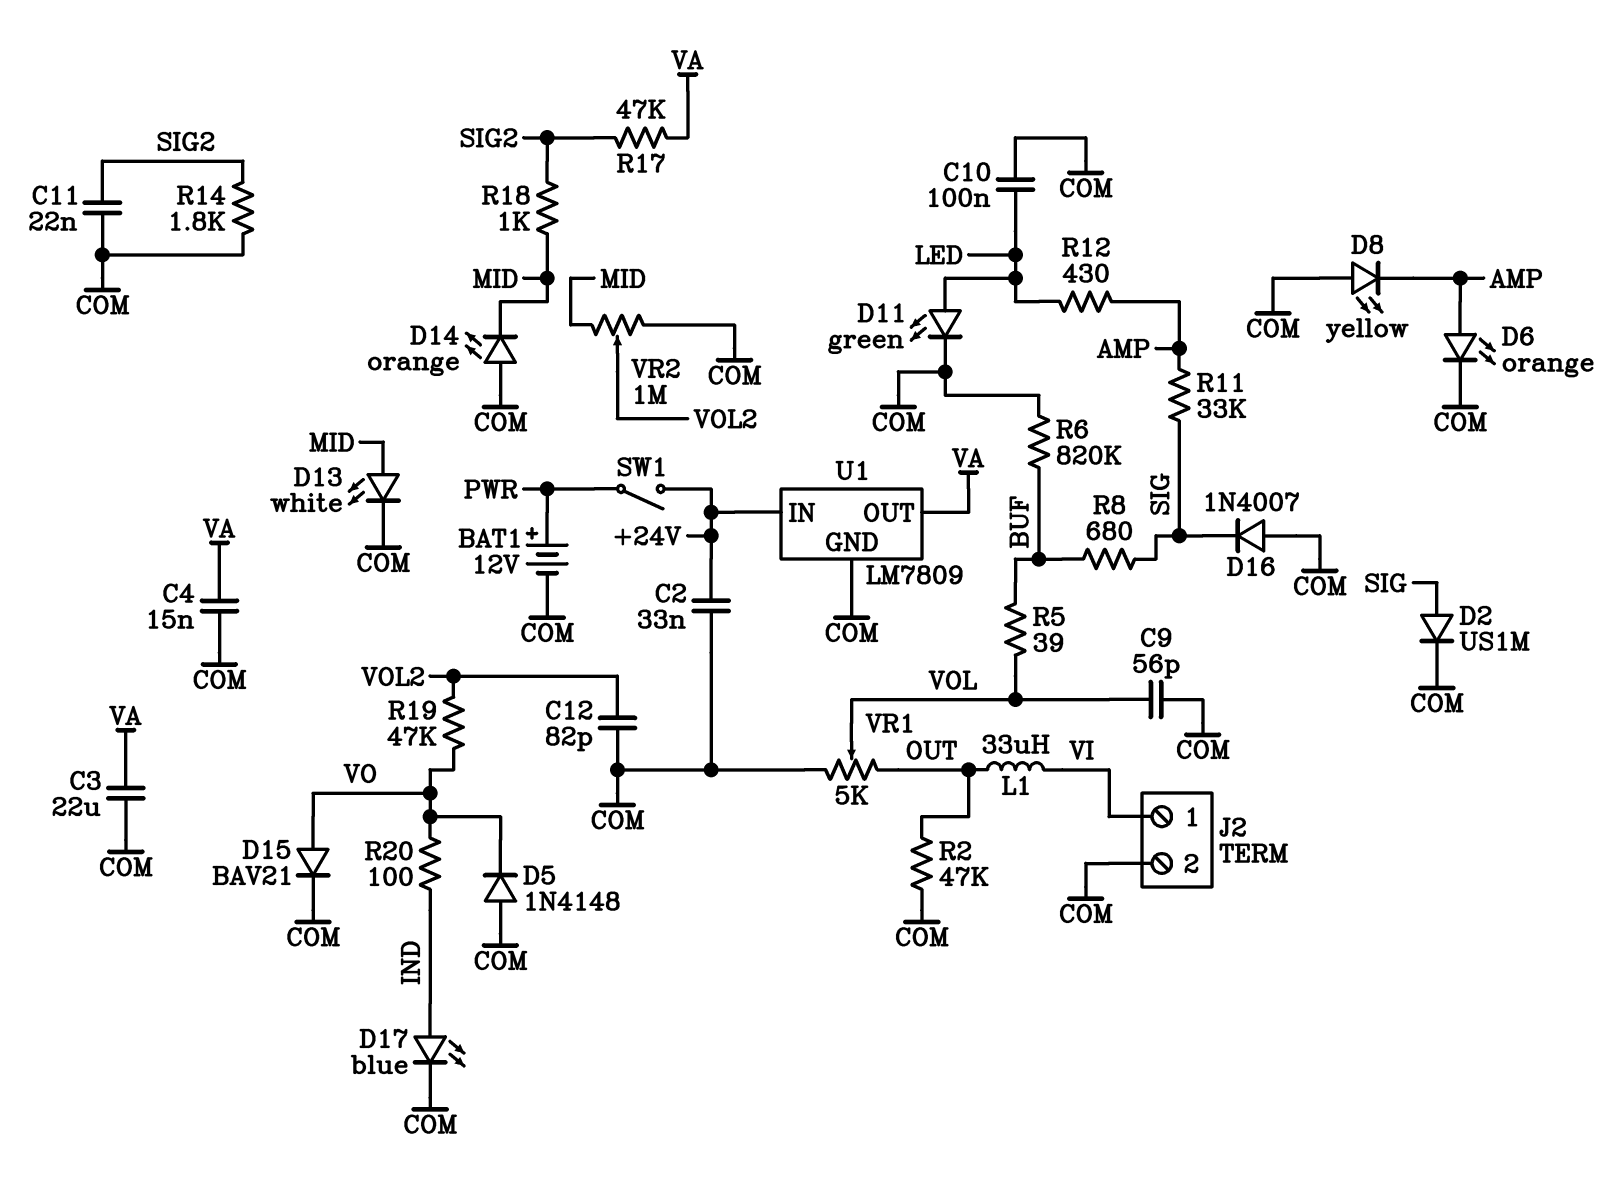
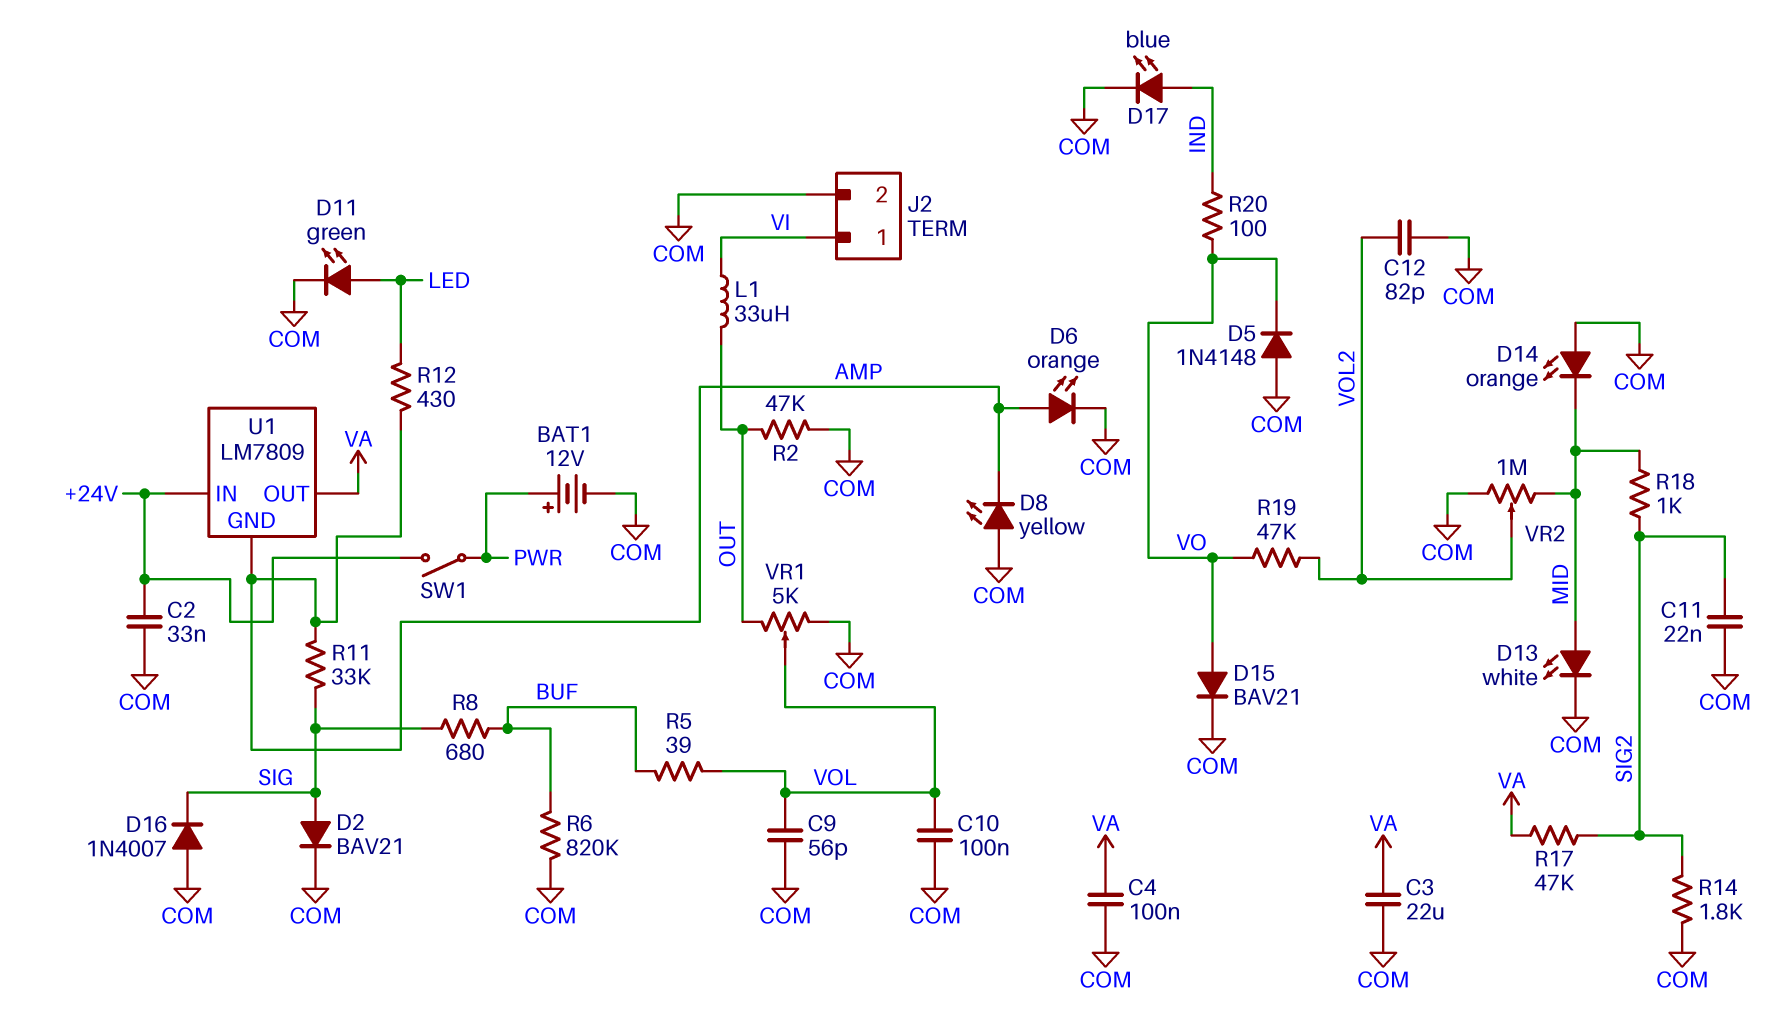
C4: 15nF (COM, VA) -> 100nF (COM, VA)
C10: 100nF (COM, LED) -> 100nF (COM, VOL)
D2: diode US1M (A SIG, K COM) -> diode BAV21 (A SIG, K COM)
U1 pin GND: COM -> AMP

